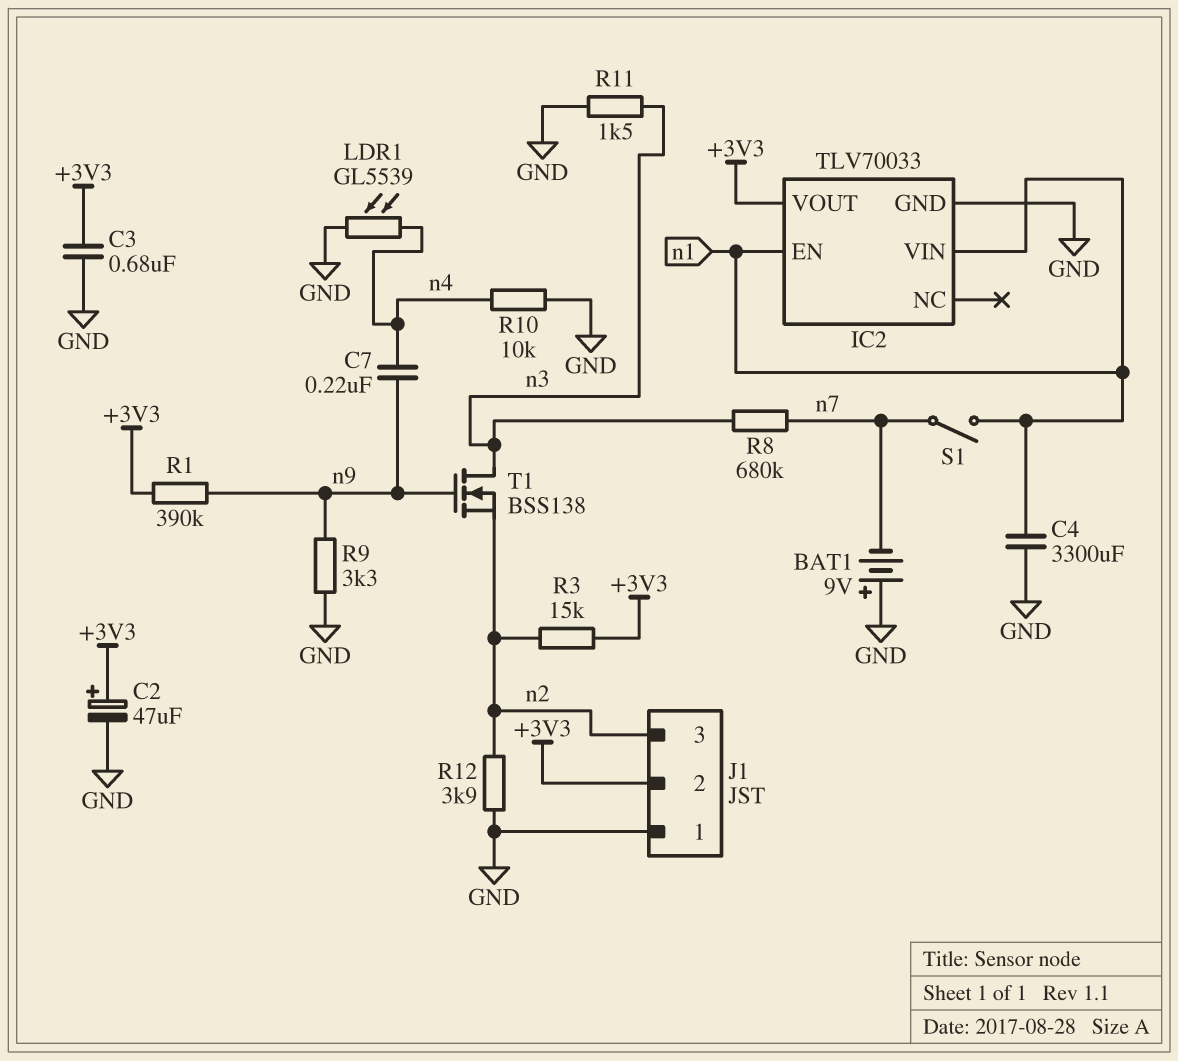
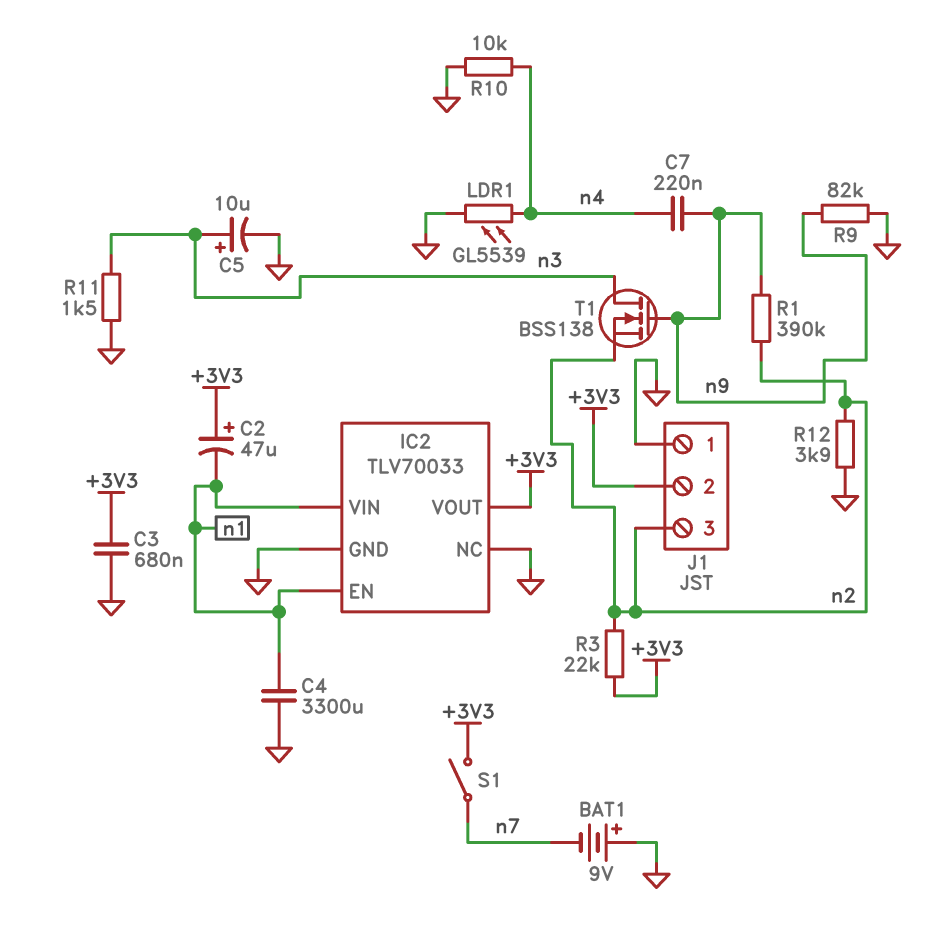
C2: 47uF (plus +3V3, minus GND) -> 47uF (plus +3V3, minus n1)
C5: none -> 10uF (plus n3, minus GND)
IC2 pin NC: none -> GND
R1: 390k (+3V3, n9) -> 390k (n2, n9)
R3: 15k (+3V3, n2) -> 22k (+3V3, n2)
R8: 680k (n3, n7) -> none
R9: 3.3k (GND, n9) -> 82k (GND, n9)
S1: switch (n1, n7) -> switch (+3V3, n7)

